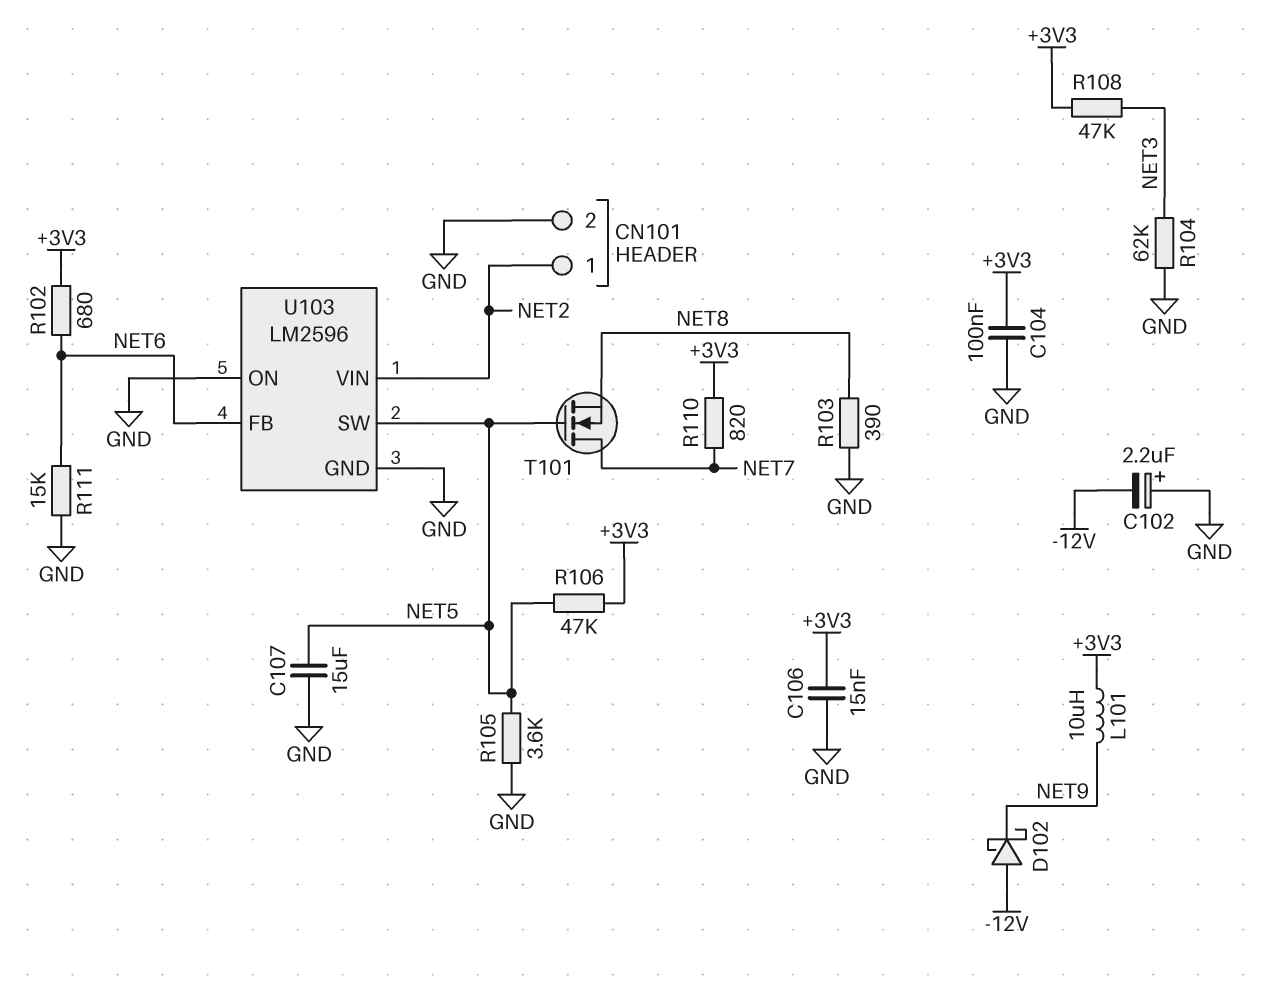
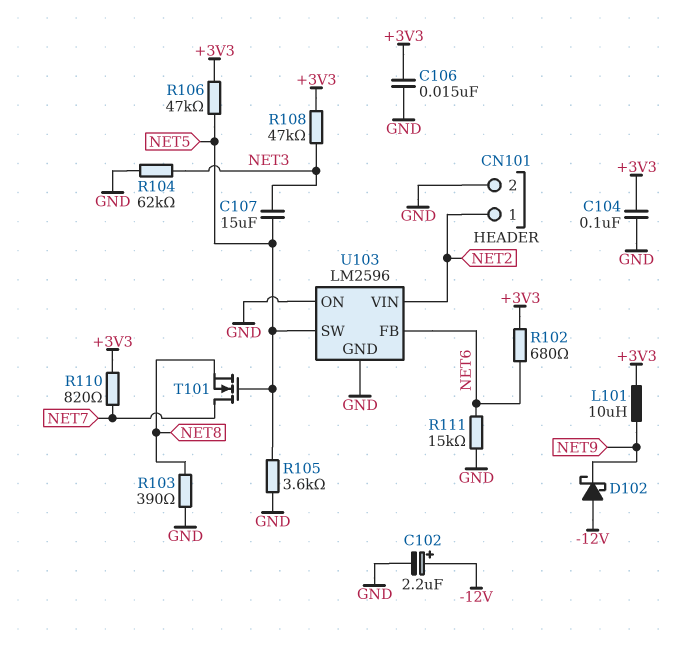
C102: 2.2uF (plus GND, minus -12V) -> 2.2uF (plus -12V, minus GND)
C107: 15uF (GND, NET5) -> 15uF (NET3, NET5)

